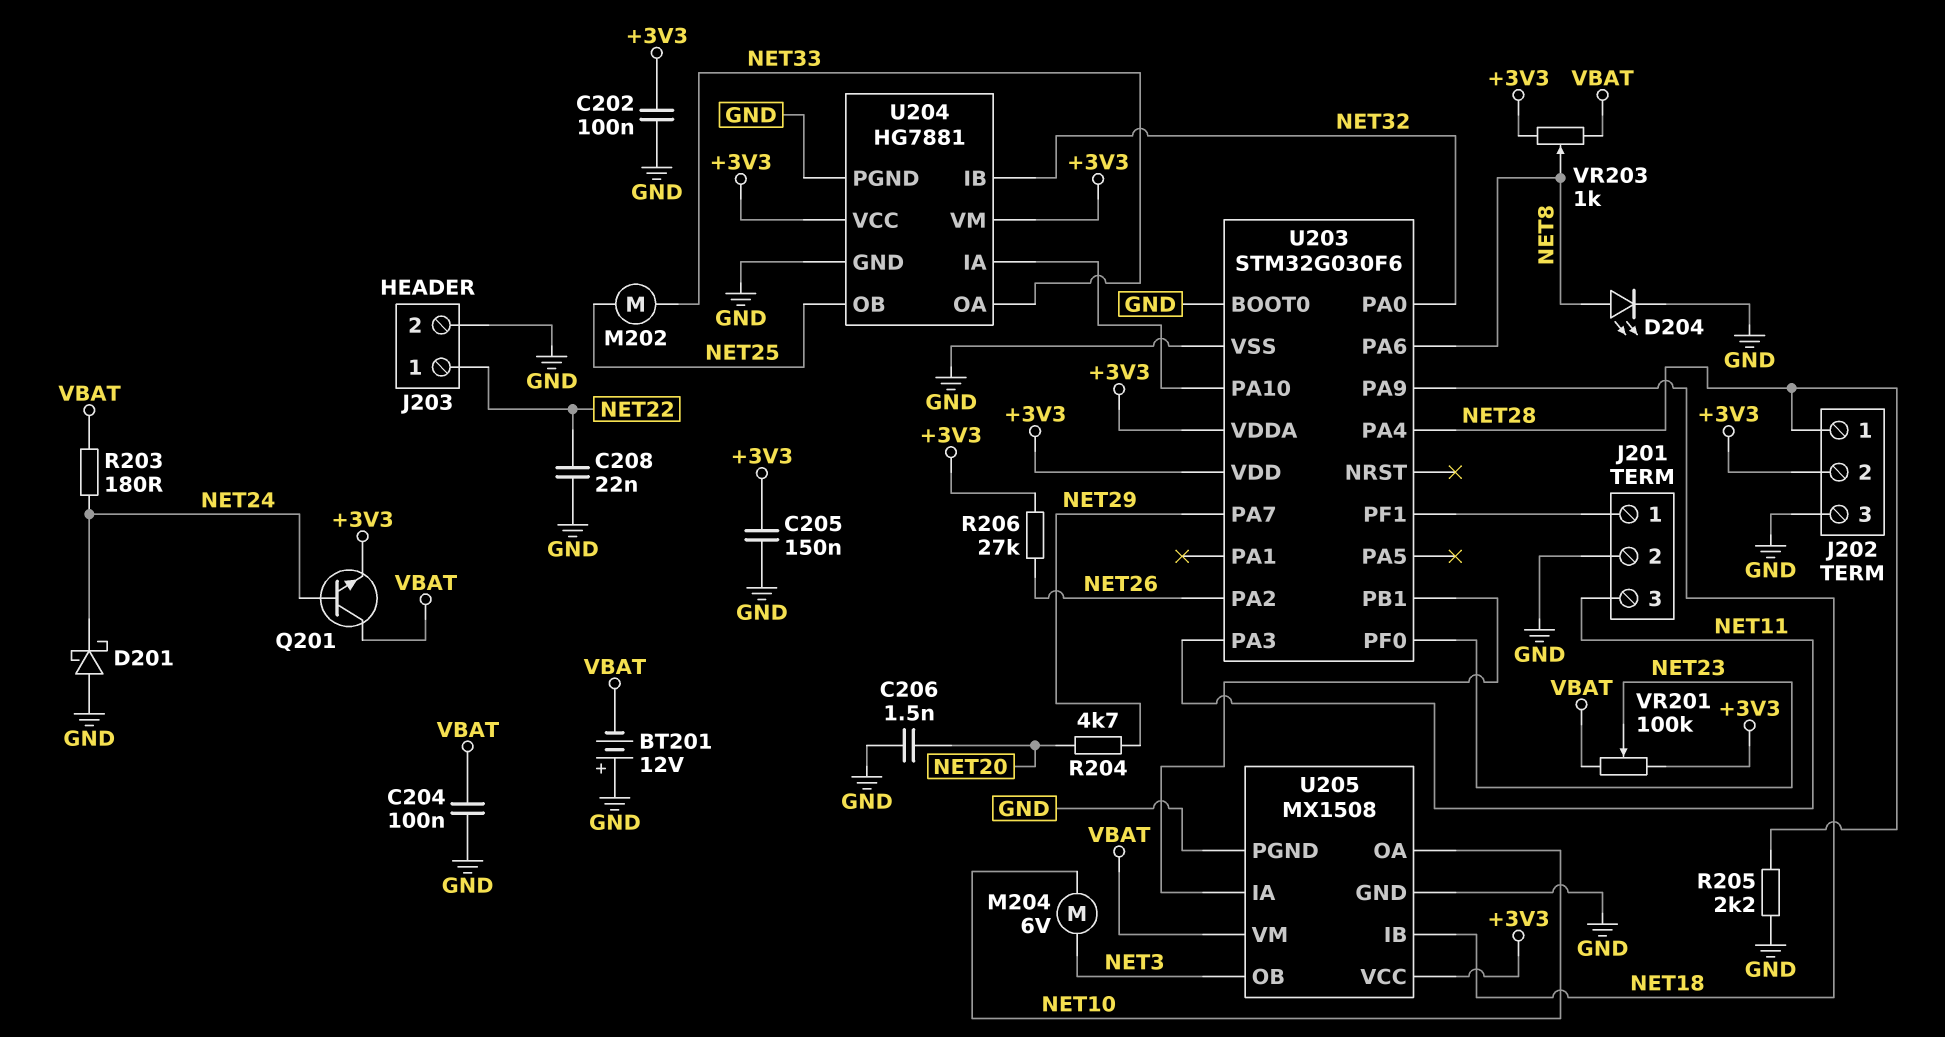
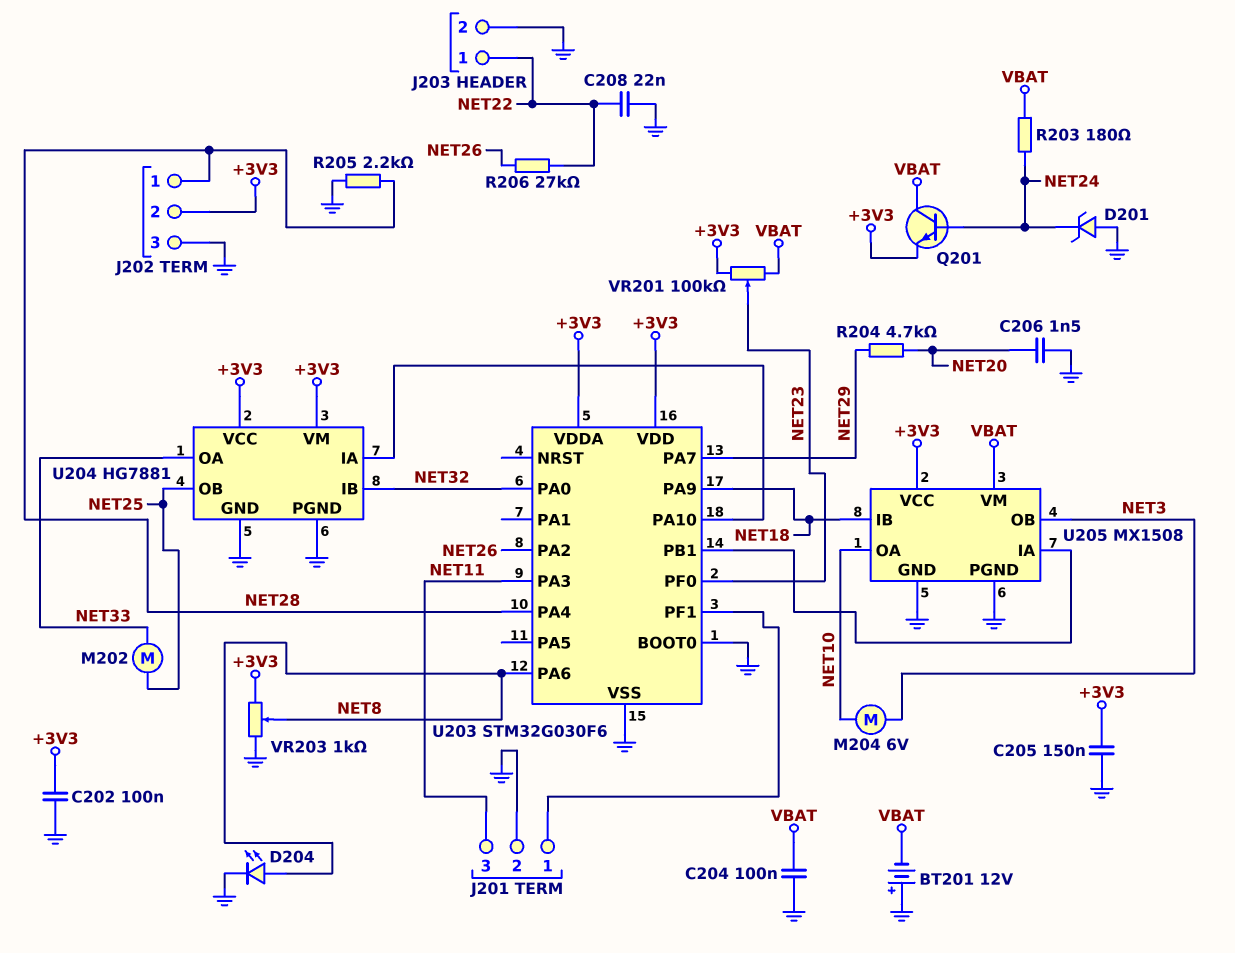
D201: schottky (A GND, K NET24) -> zener (A GND, K NET24)
R206: 27k (+3V3, NET26) -> 27k (NET22, NET26)
VR203: 1k (+3V3, VBAT, wiper NET8) -> 1k (+3V3, GND, wiper NET8)

